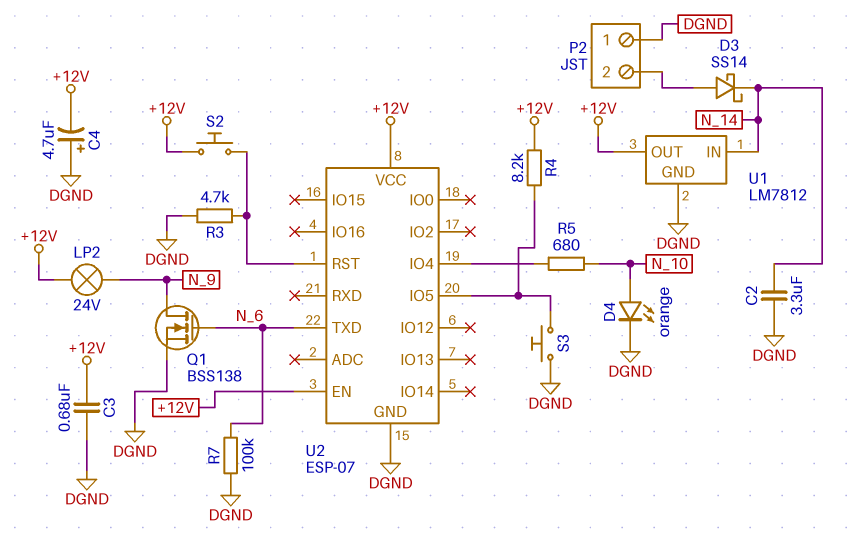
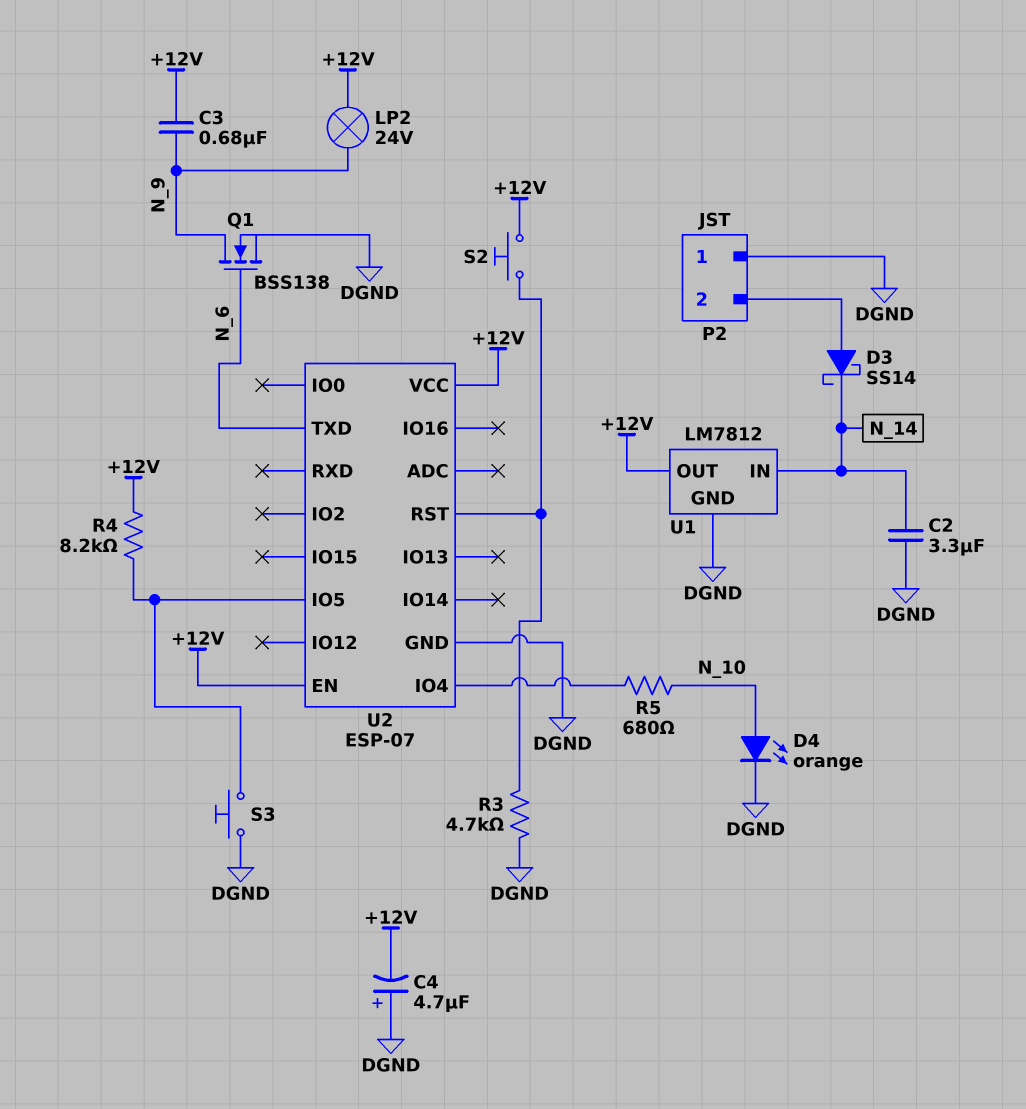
C3: 680nF (+12V, DGND) -> 680nF (+12V, N_9)
R7: 100k (DGND, N_6) -> none

